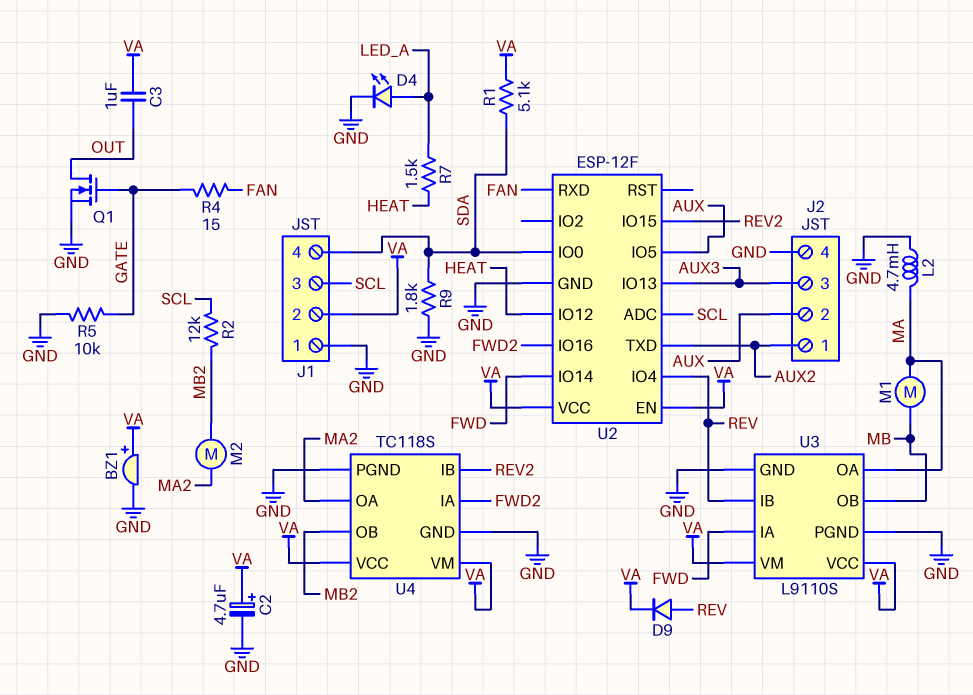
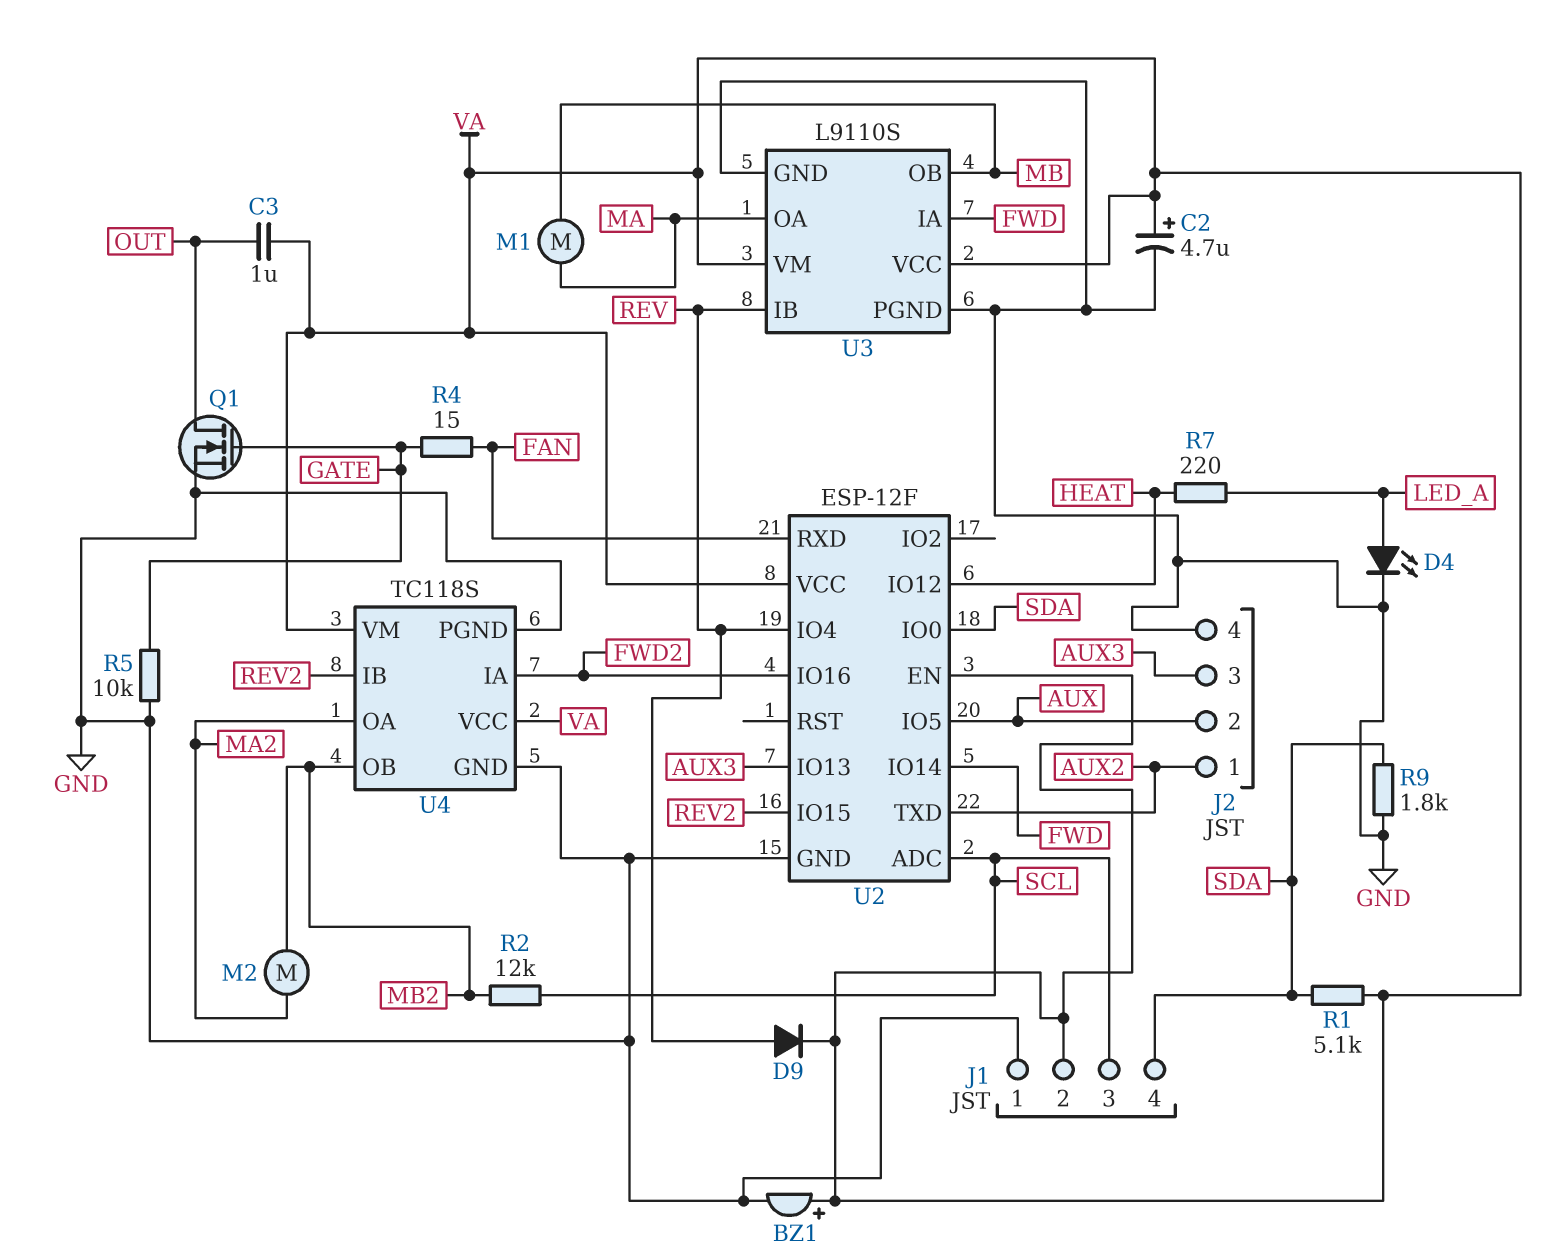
L2: 4.7mH (GND, MA) -> none
R7: 1.5k (HEAT, LED_A) -> 220 (HEAT, LED_A)

